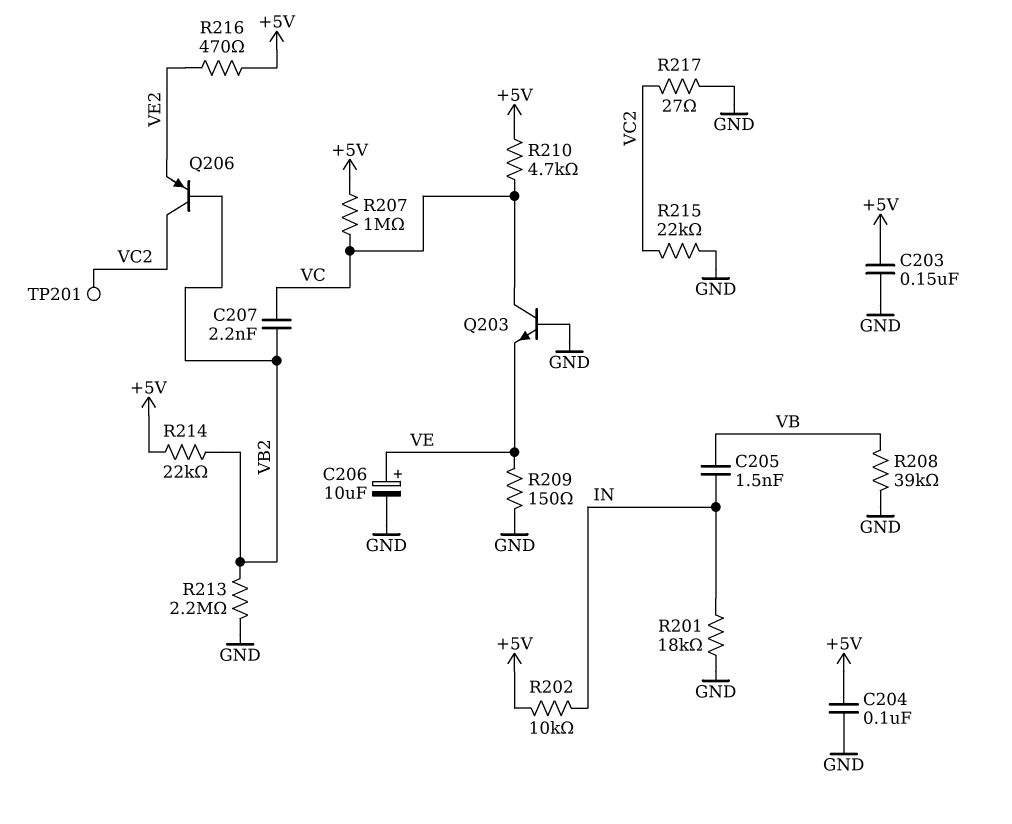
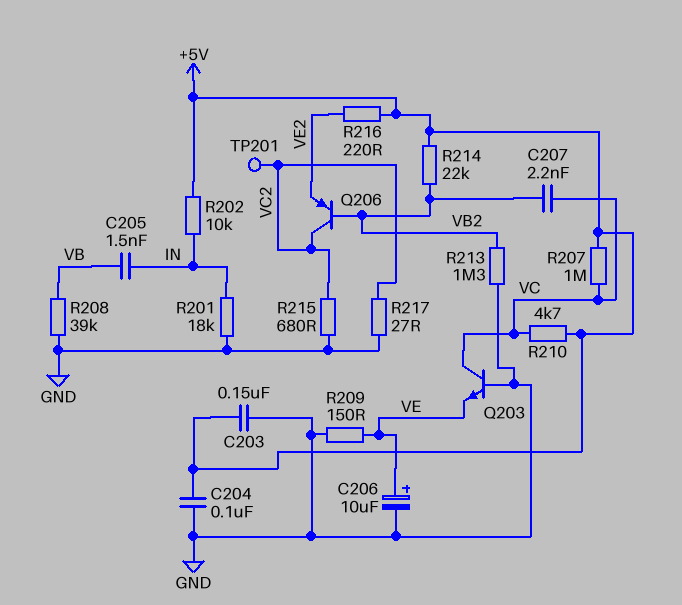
R213: 2.2M (GND, VB2) -> 1.3M (GND, VB2)
R215: 22k (GND, VC2) -> 680 (GND, VC2)
R216: 470 (+5V, VE2) -> 220 (+5V, VE2)

